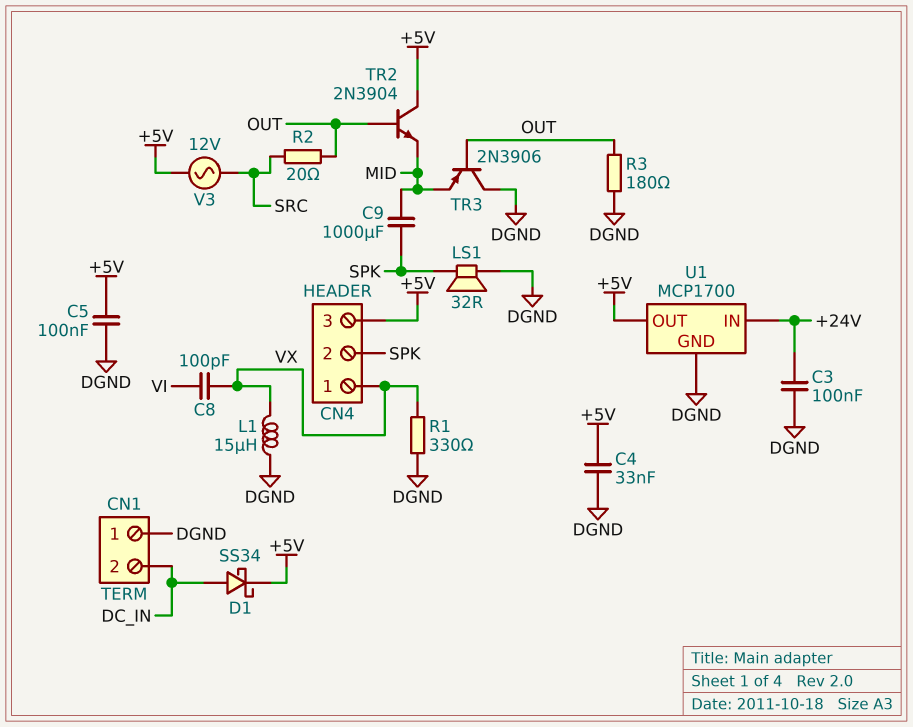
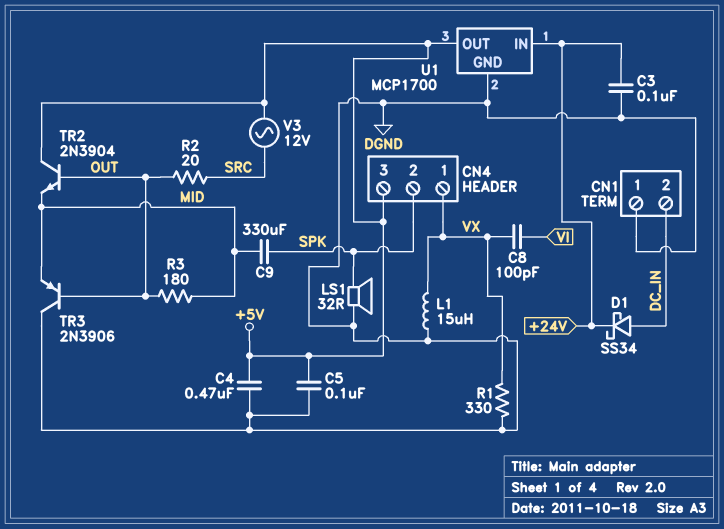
C4: 33nF (+5V, DGND) -> 470nF (+5V, DGND)
C9: 1000uF (MID, SPK) -> 330uF (MID, SPK)
D1: schottky SS34 (A DC_IN, K +5V) -> schottky SS34 (A DC_IN, K +24V)
R3: 180 (DGND, OUT) -> 180 (MID, OUT)

